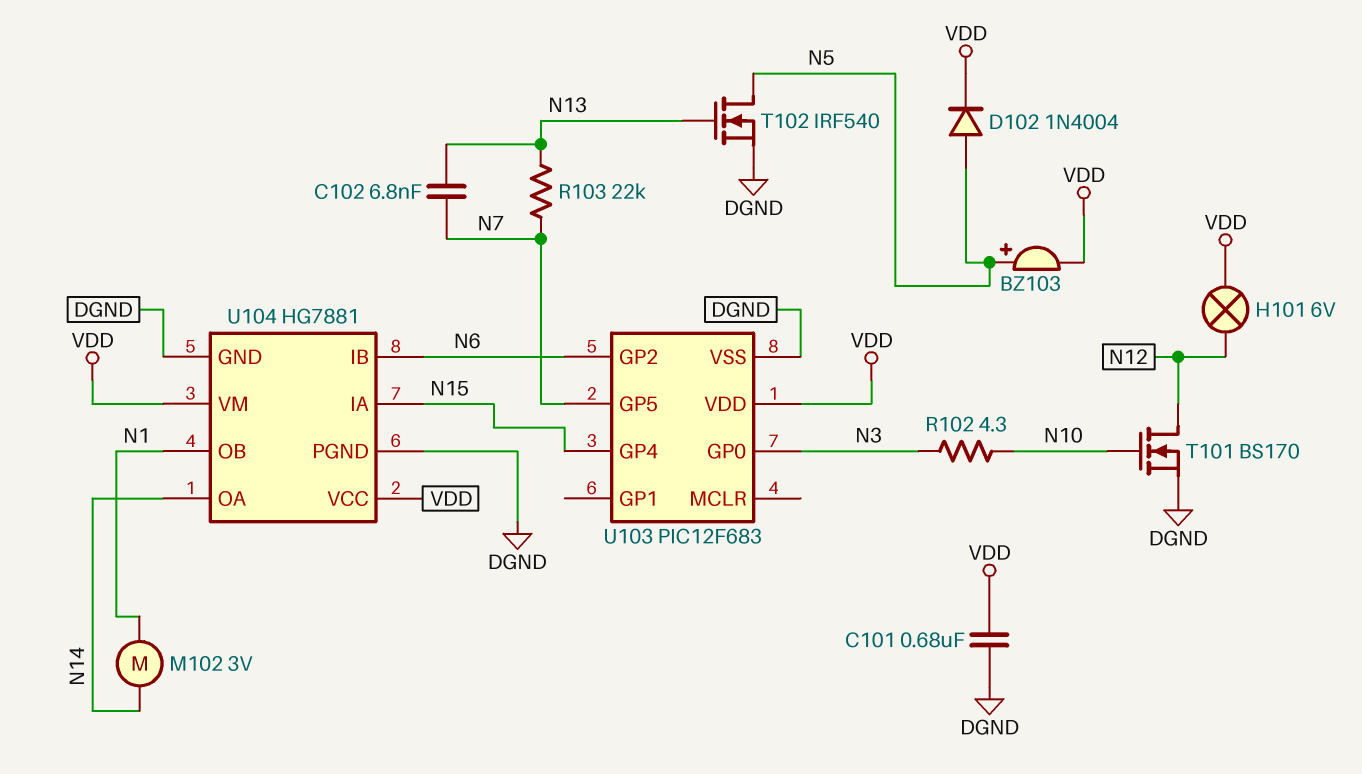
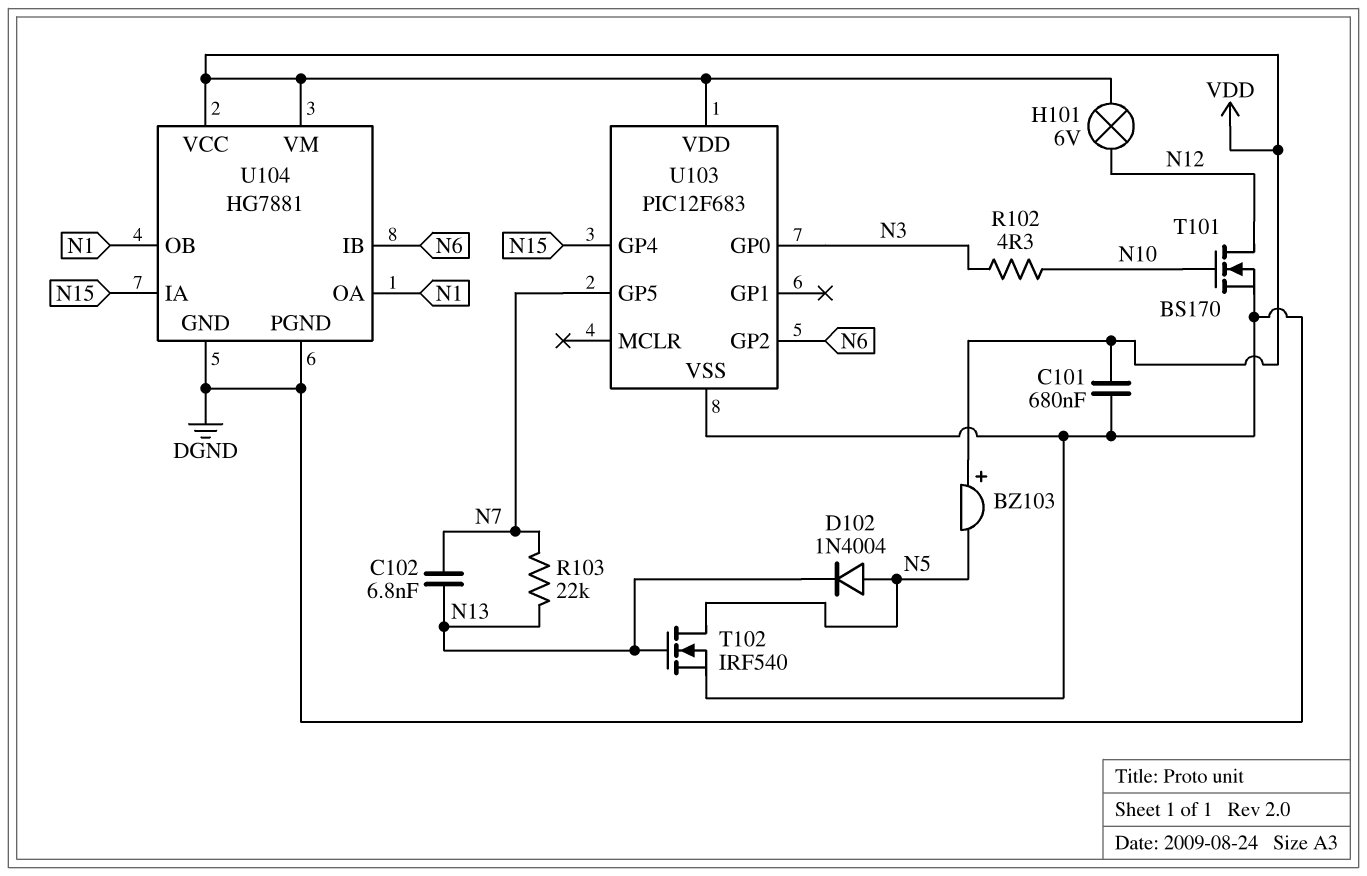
BZ103: buzzer (plus N5, minus VDD) -> buzzer (plus VDD, minus N5)
D102: diode 1N4004 (A N5, K VDD) -> diode 1N4004 (A N5, K N13)
M102: motor 3V (N1, N14) -> none
U104 pin OA: N14 -> N1

